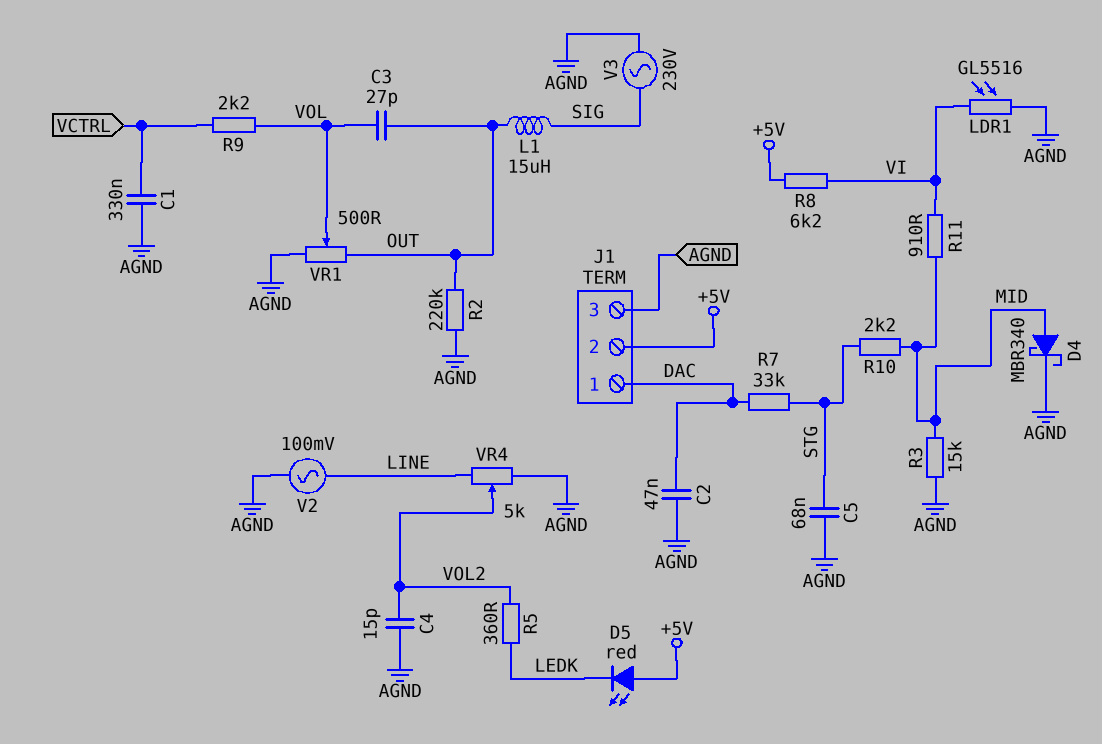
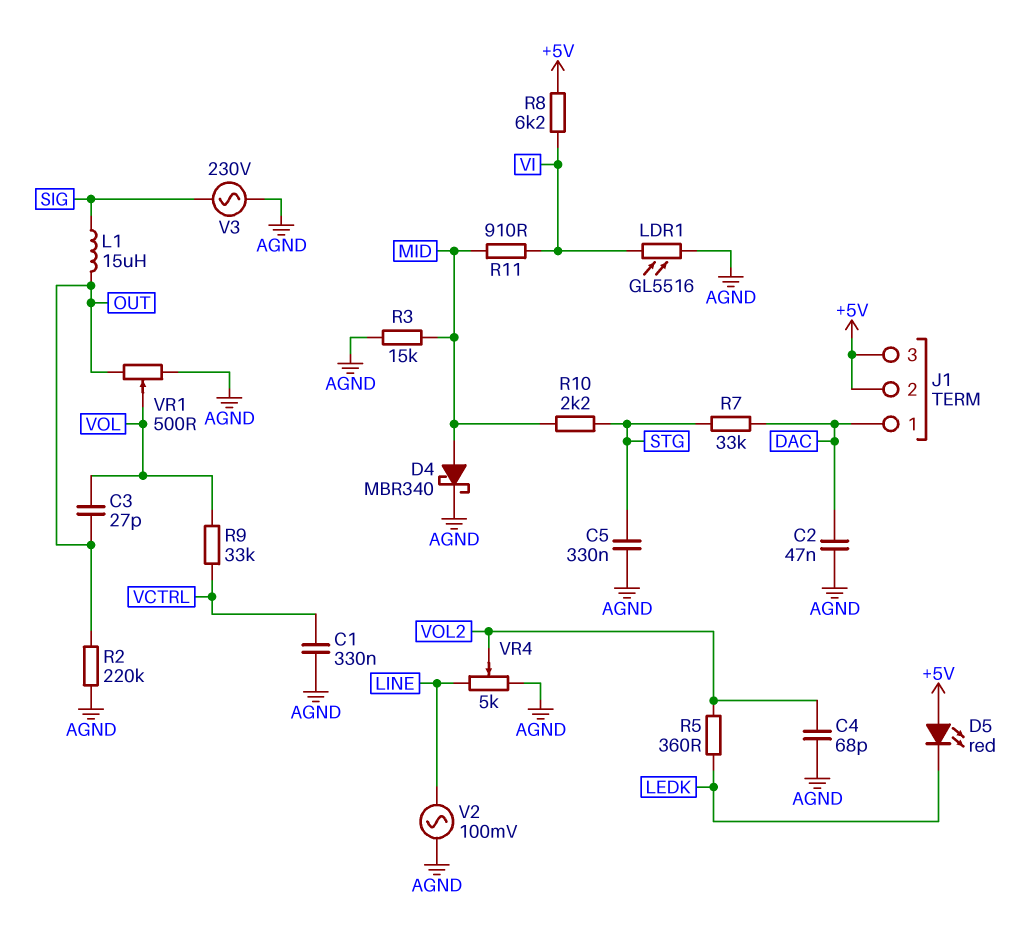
C4: 15pF (AGND, VOL2) -> 68pF (AGND, VOL2)
C5: 68nF (AGND, STG) -> 330nF (AGND, STG)
J1 pin 3: AGND -> +5V
R9: 2.2k (VCTRL, VOL) -> 33k (VCTRL, VOL)

